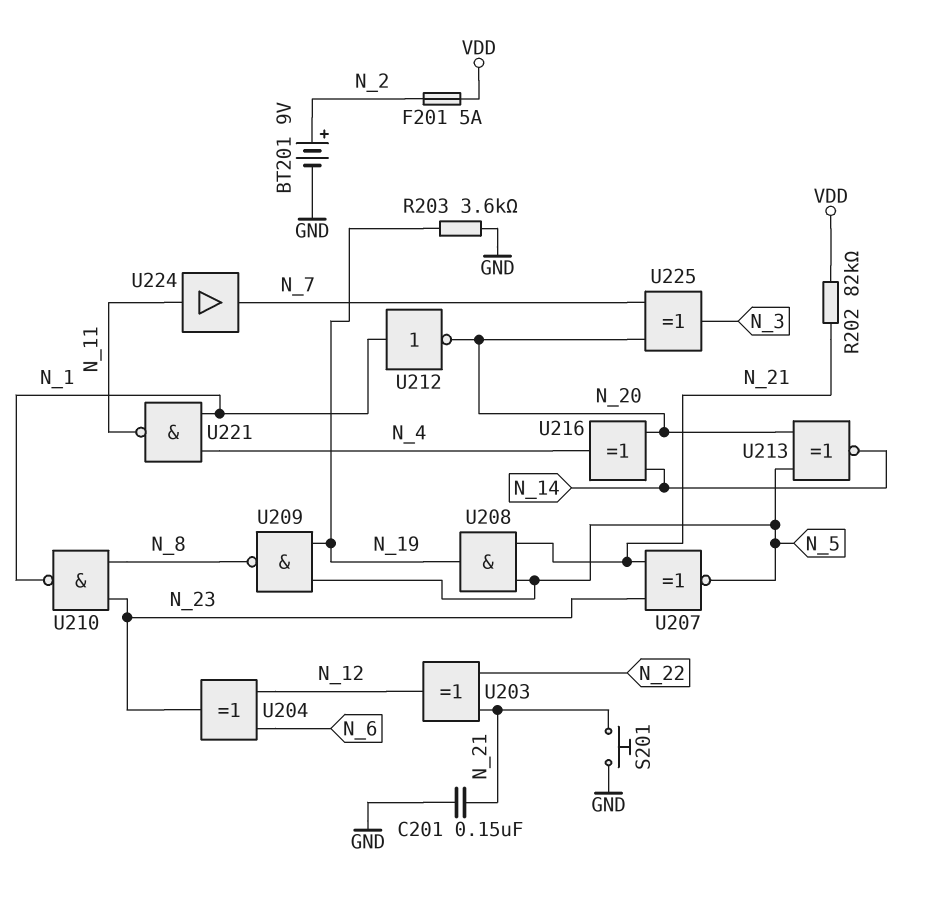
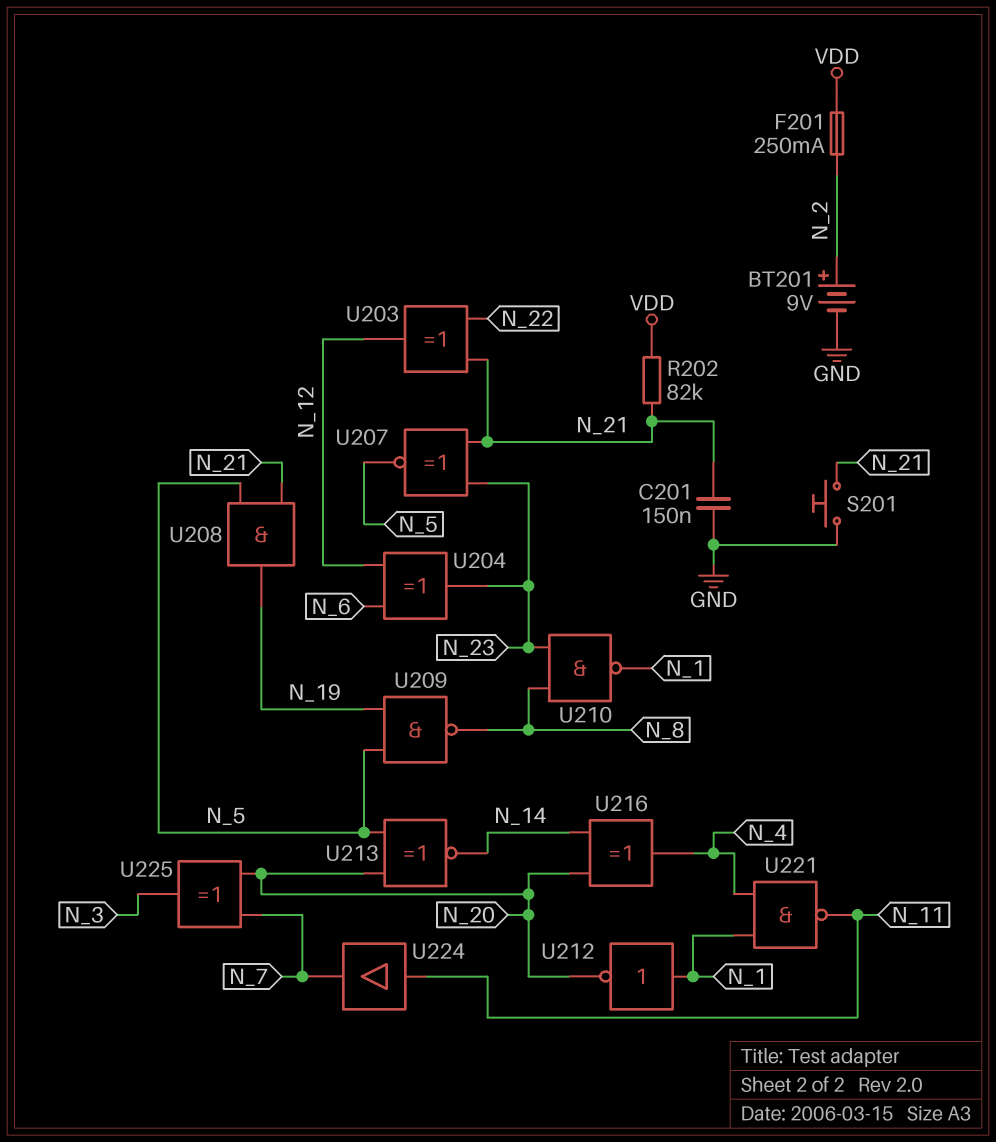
F201: 5A (N_2, VDD) -> 250mA (N_2, VDD)
R203: 3.6k (GND, N_19) -> none

